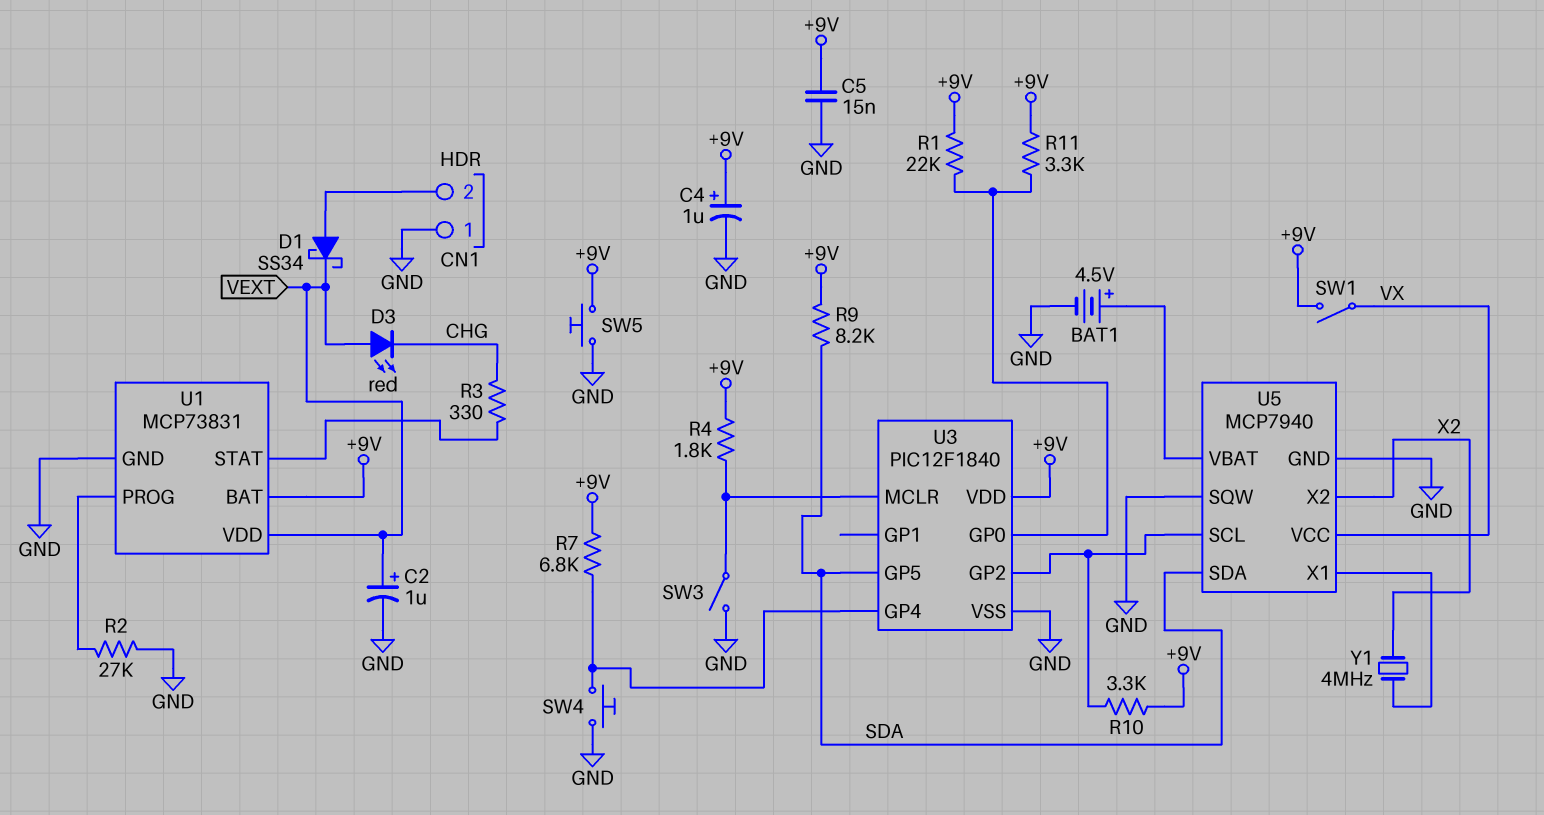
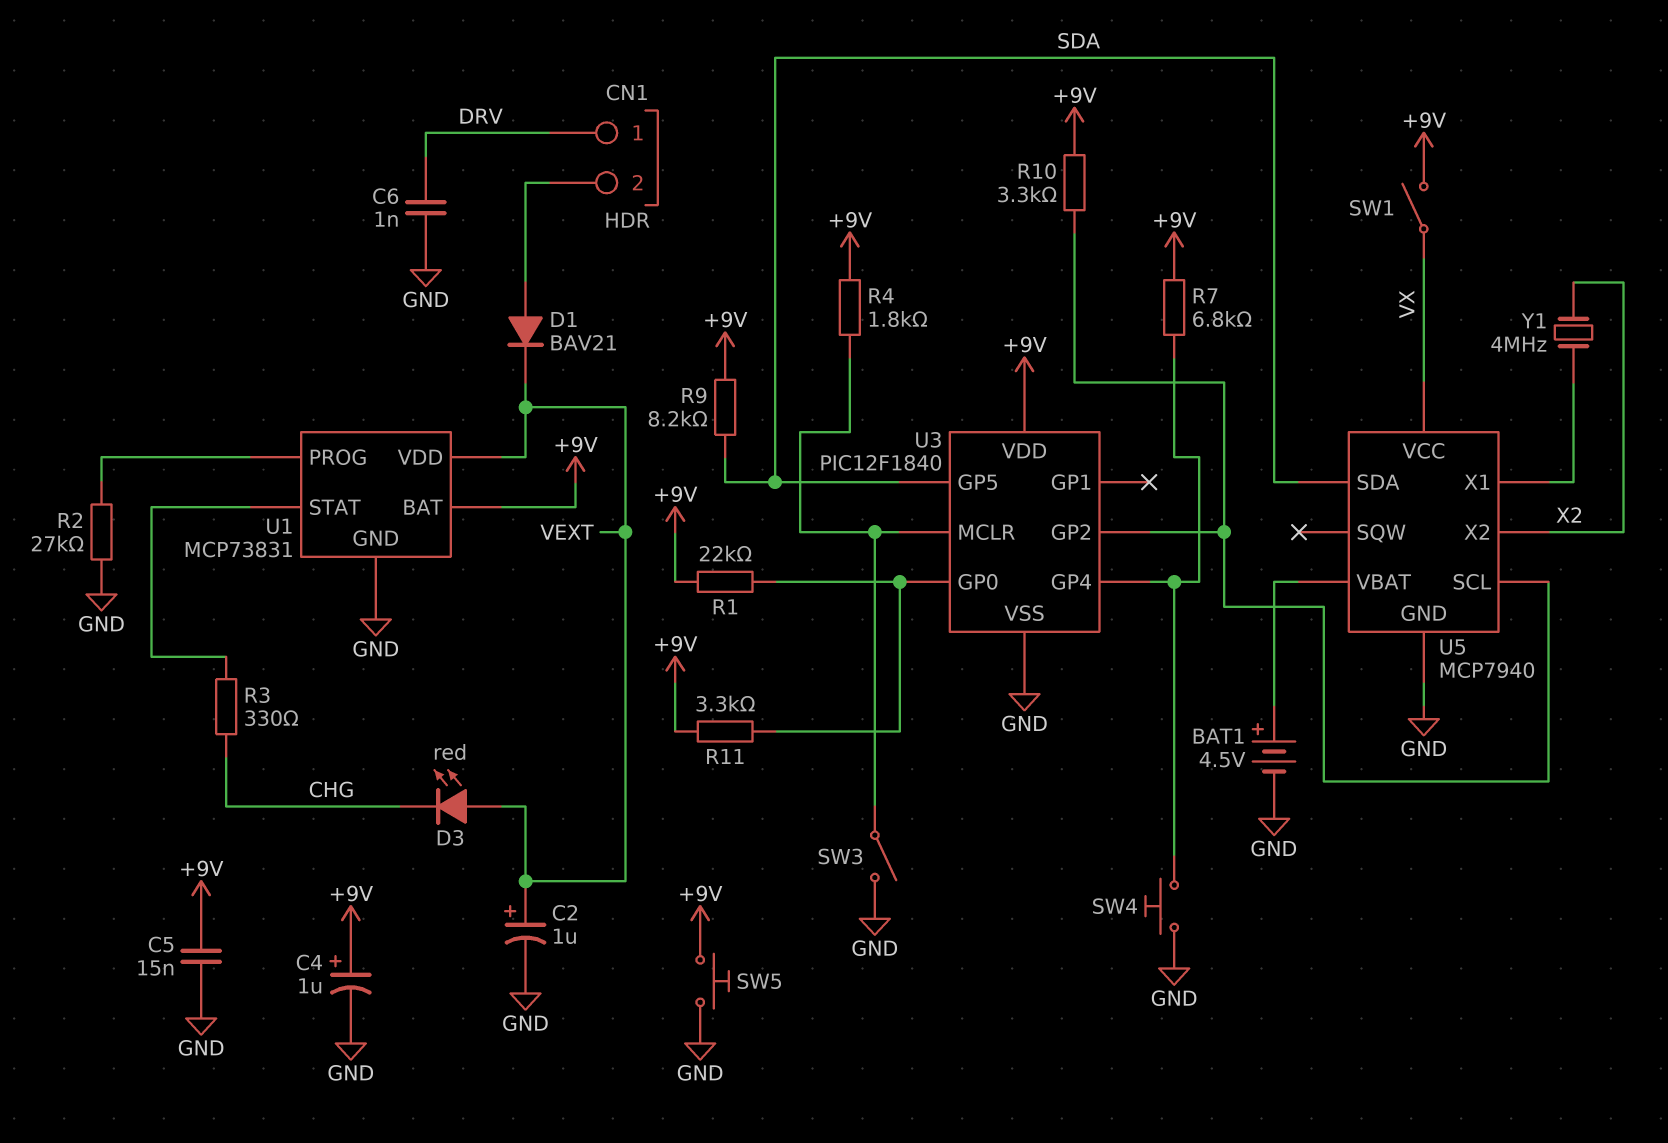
C6: none -> 1nF (DRV, GND)
CN1 pin 1: GND -> DRV
D1: schottky SS34 (A CN1/2, K VEXT) -> diode BAV21 (A CN1/2, K VEXT)
U5 pin SQW: GND -> none

